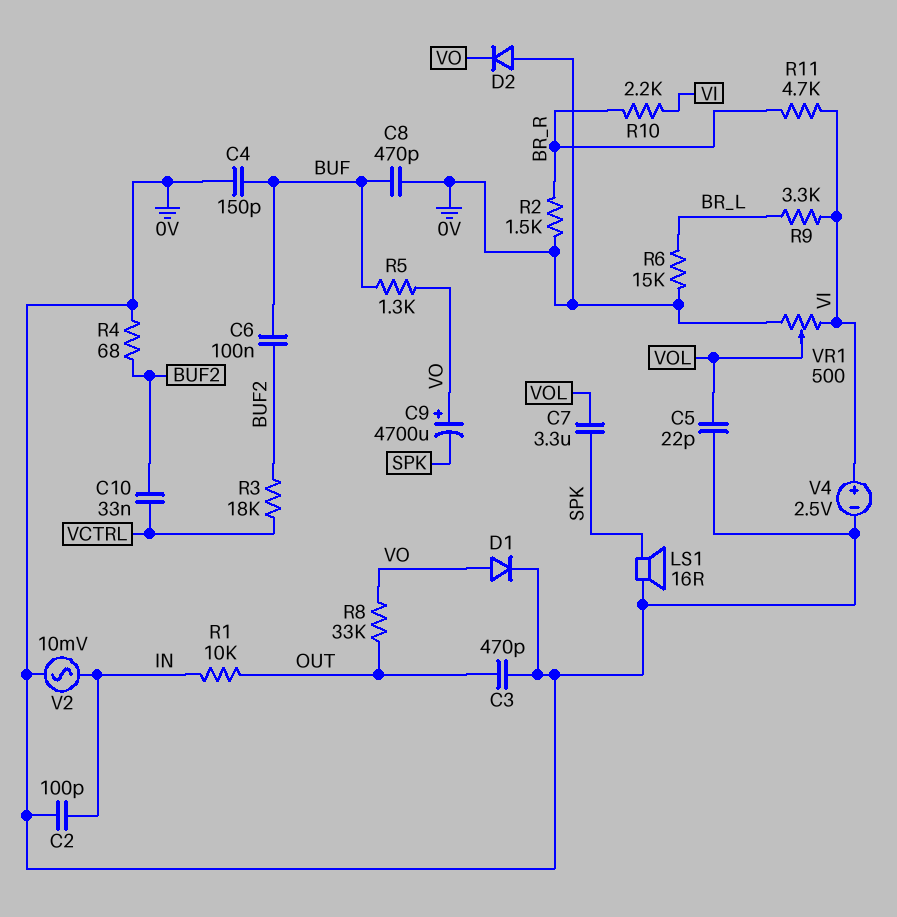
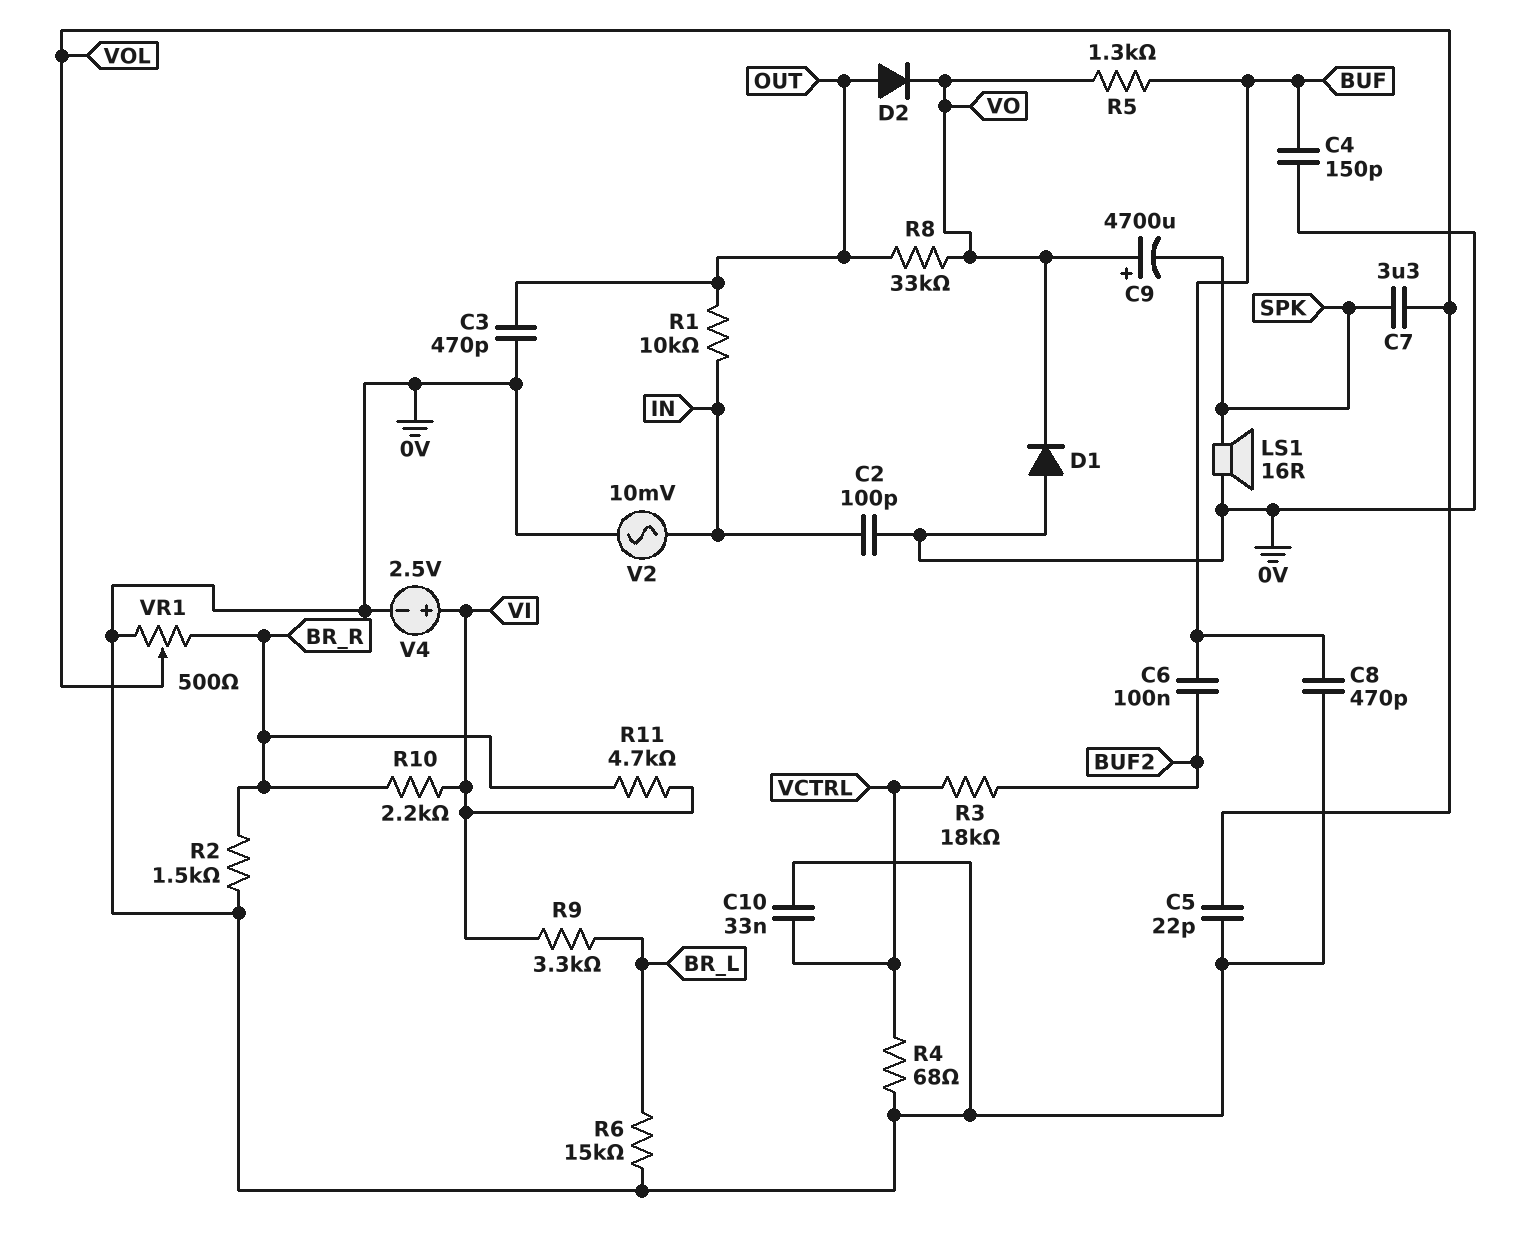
C10: 33nF (BUF2, VCTRL) -> 33nF (0V, VCTRL)
D1: diode (A VO, K 0V) -> diode (A 0V, K VO)
D2: diode (A 0V, K VO) -> diode (A OUT, K VO)
R4: 68 (0V, BUF2) -> 68 (0V, VCTRL)
VR1: 500 (0V, VI, wiper VOL) -> 500 (0V, BR_R, wiper VOL)

